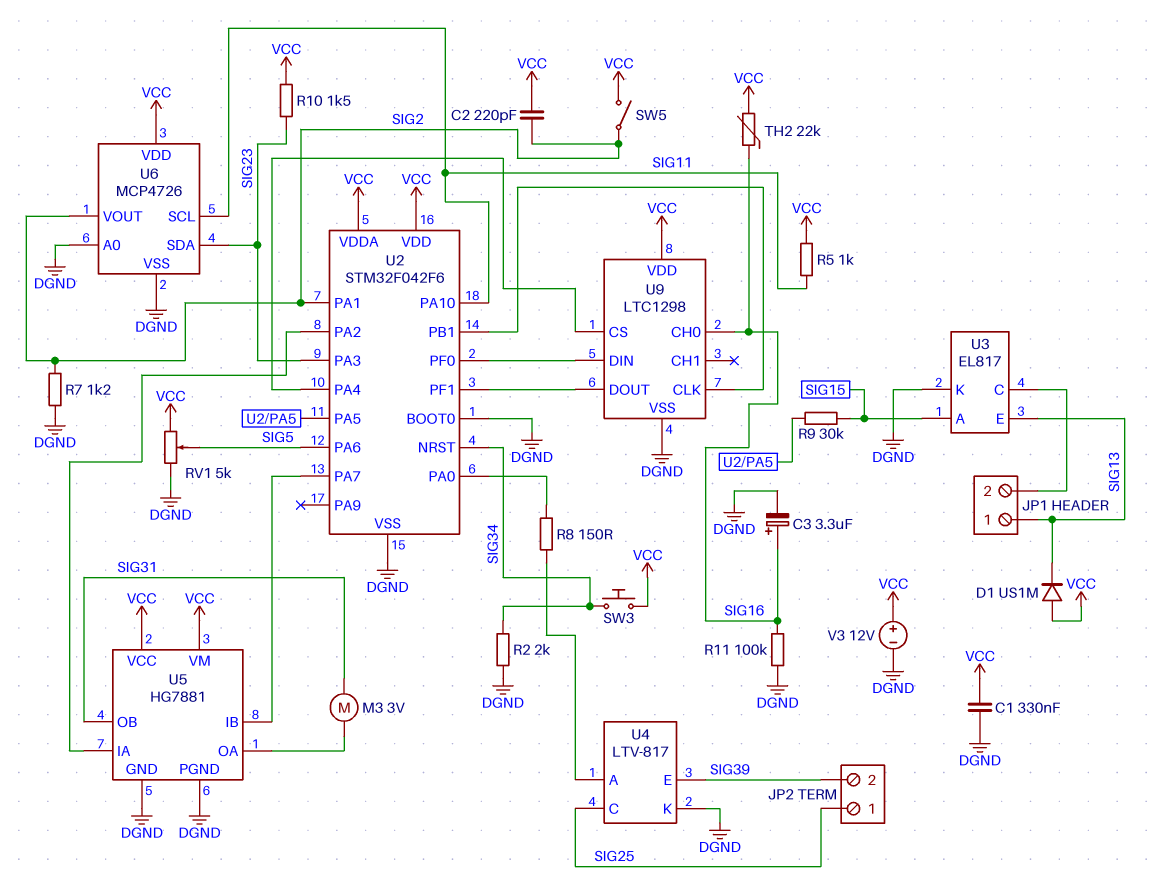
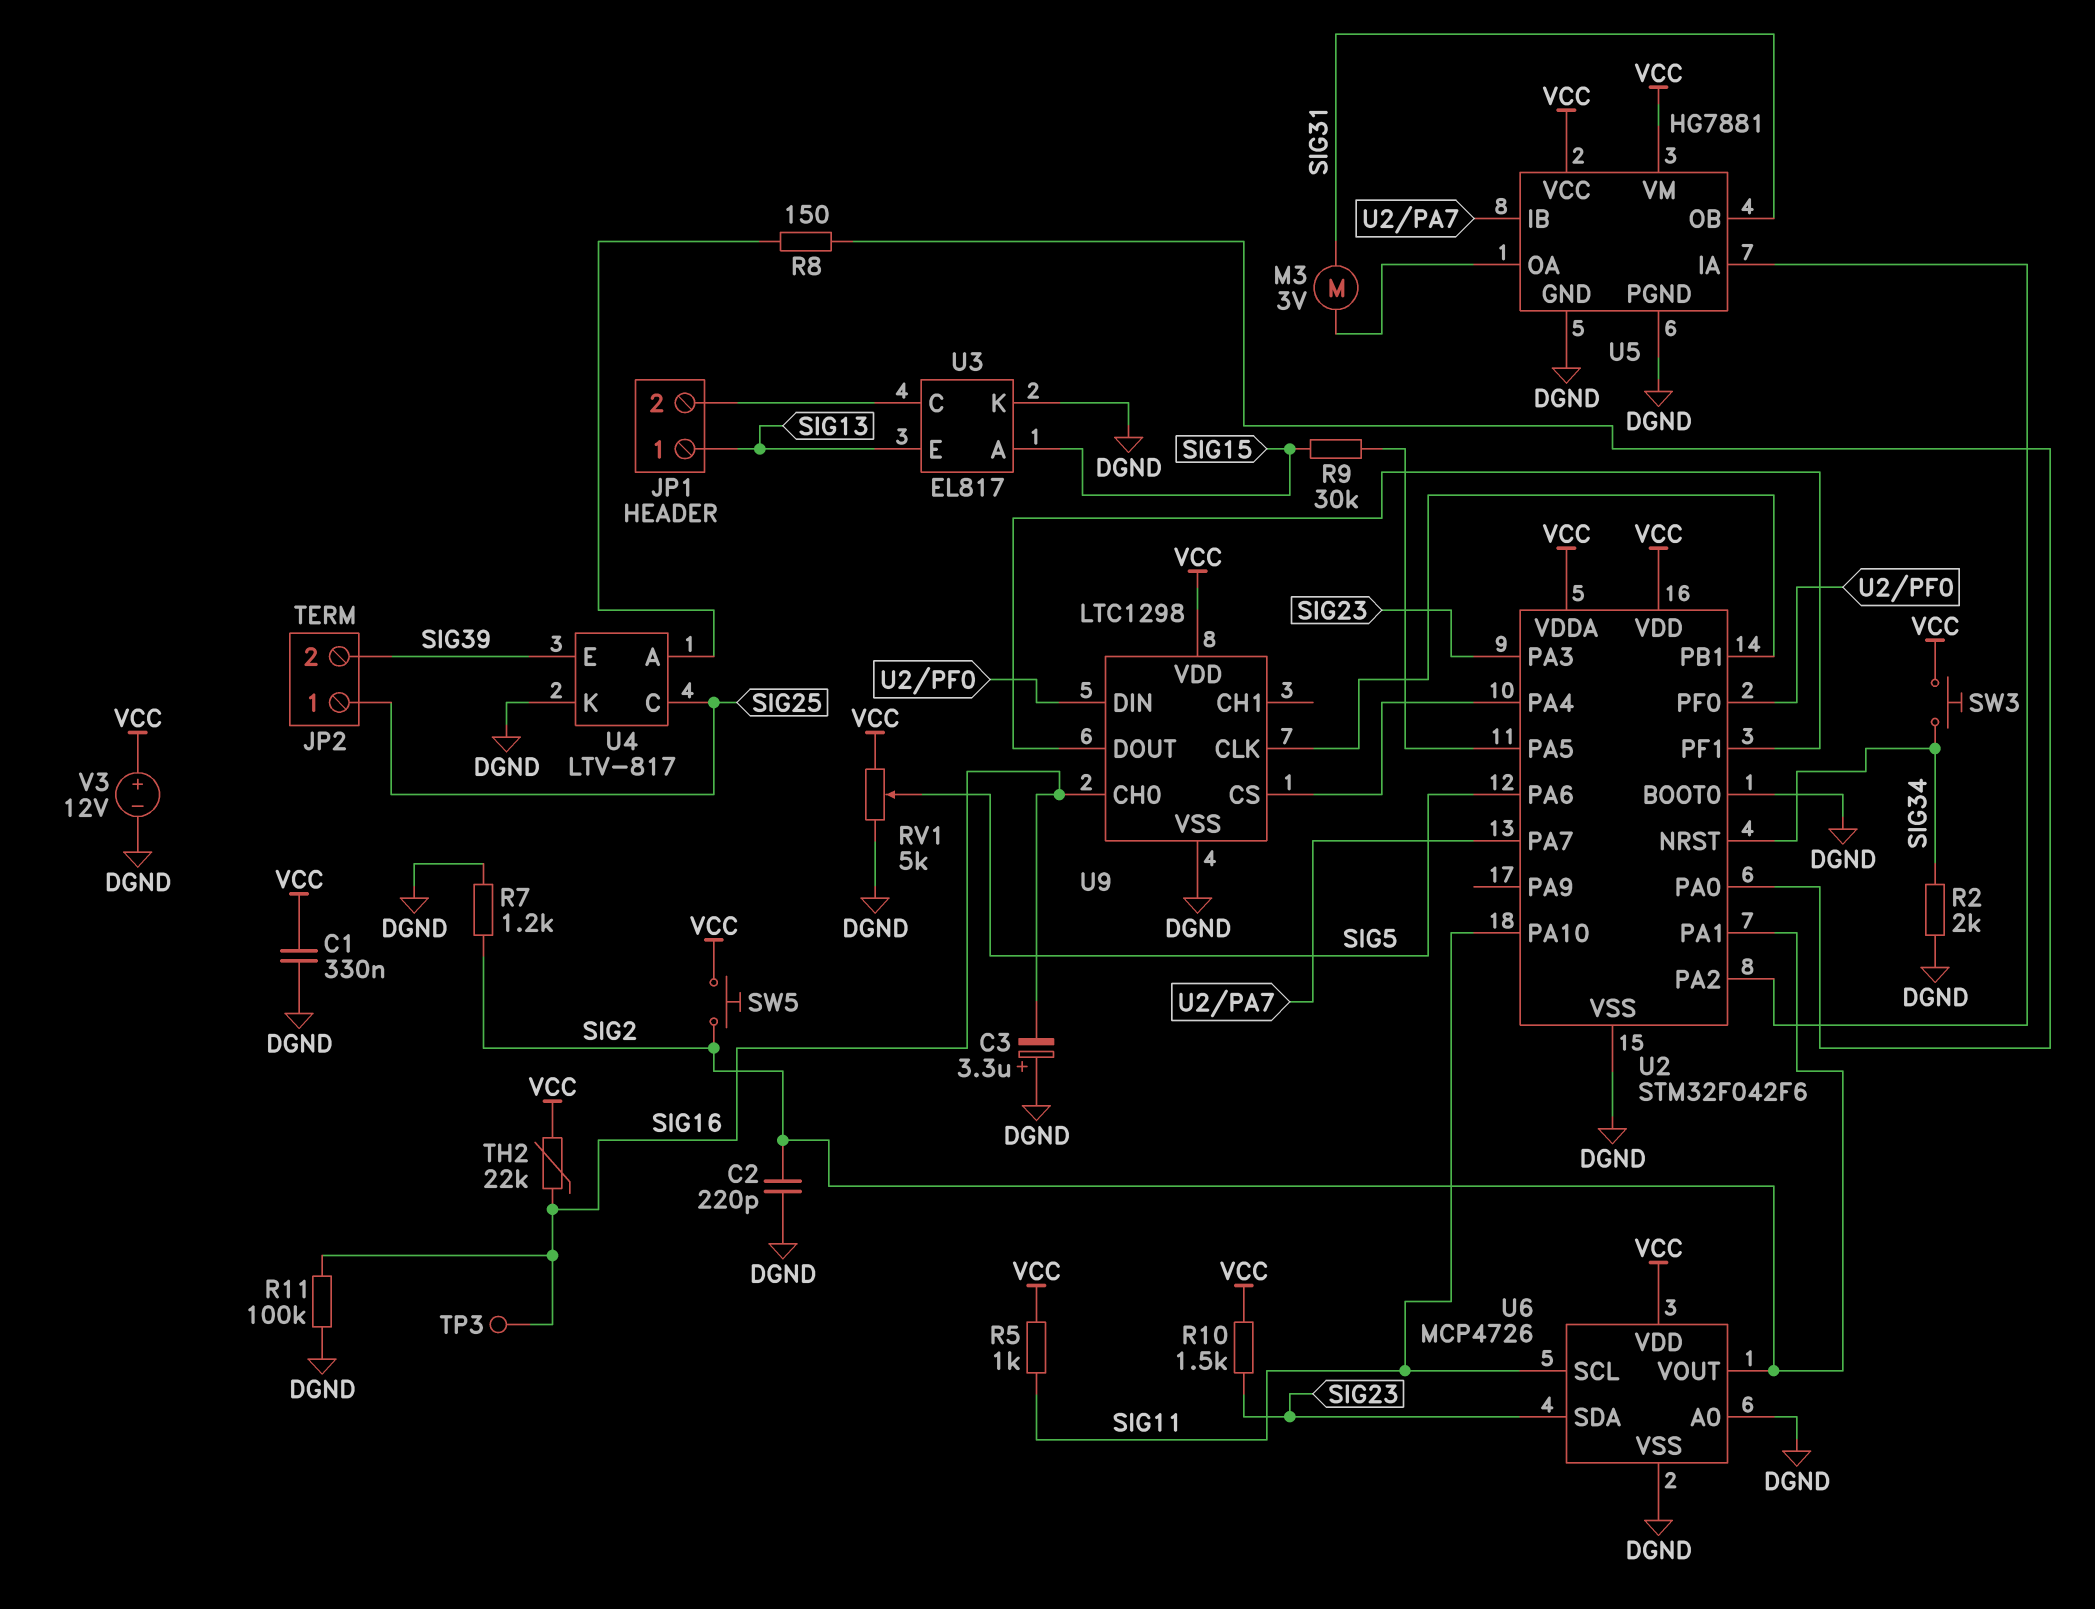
C2: 220pF (SIG2, VCC) -> 220pF (DGND, SIG2)
C3: 3.3uF (plus SIG16, minus DGND) -> 3.3uF (plus DGND, minus SIG16)
D1: diode US1M (A VCC, K SIG13) -> none
SW5: switch (SIG2, VCC) -> button (SIG2, VCC)
TP3: none -> test point (SIG16)

